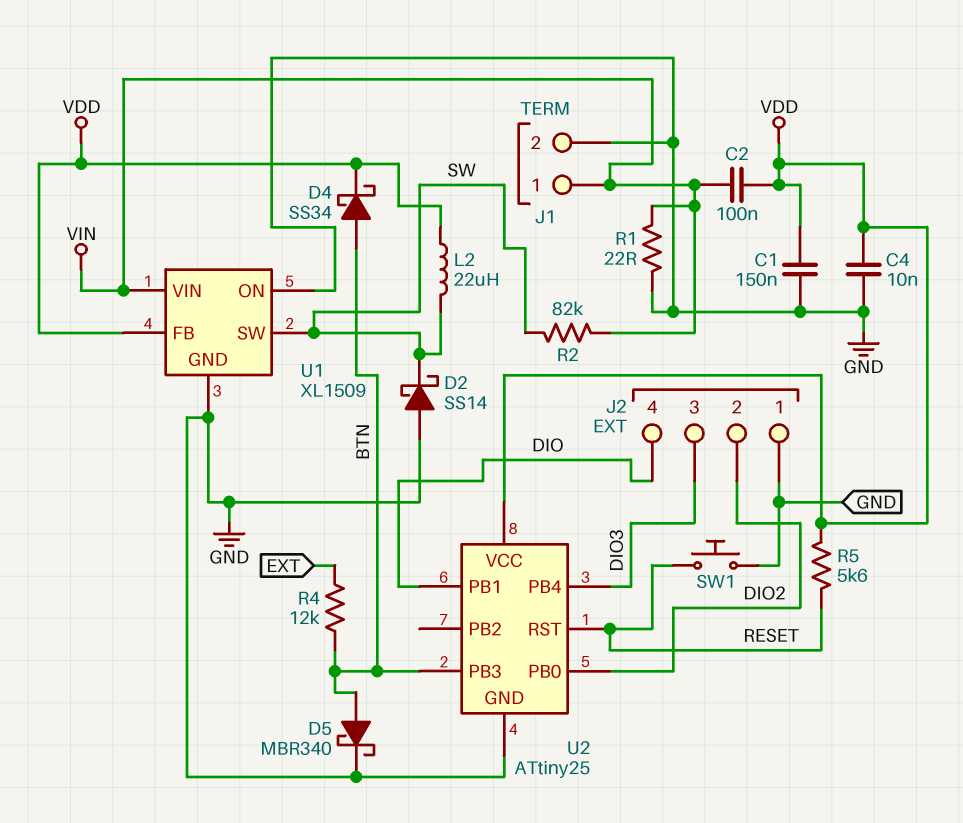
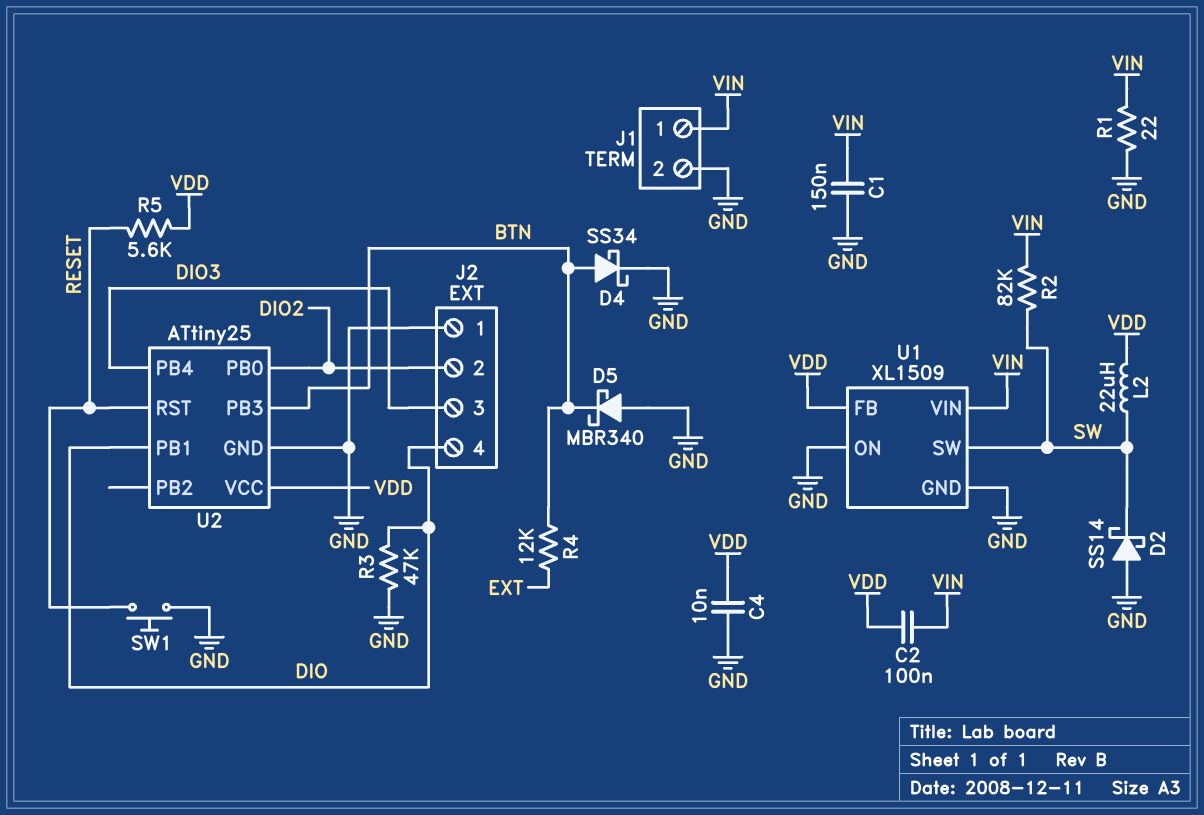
C1: 150nF (GND, VDD) -> 150nF (GND, VIN)
D4: schottky SS34 (A BTN, K VDD) -> schottky SS34 (A BTN, K GND)
D5: schottky MBR340 (A BTN, K GND) -> schottky MBR340 (A GND, K BTN)
R3: none -> 47k (DIO, GND)

